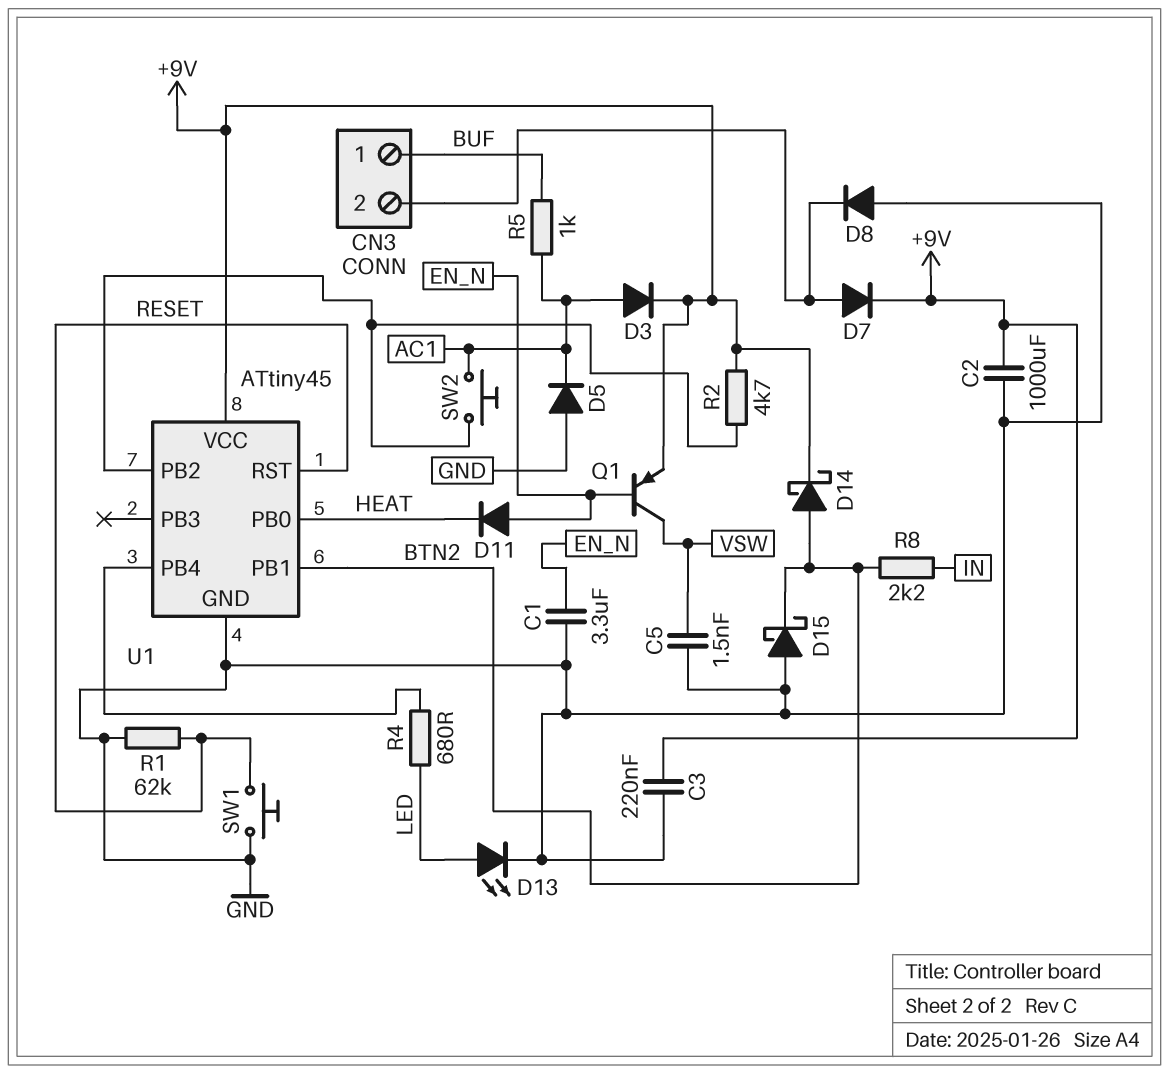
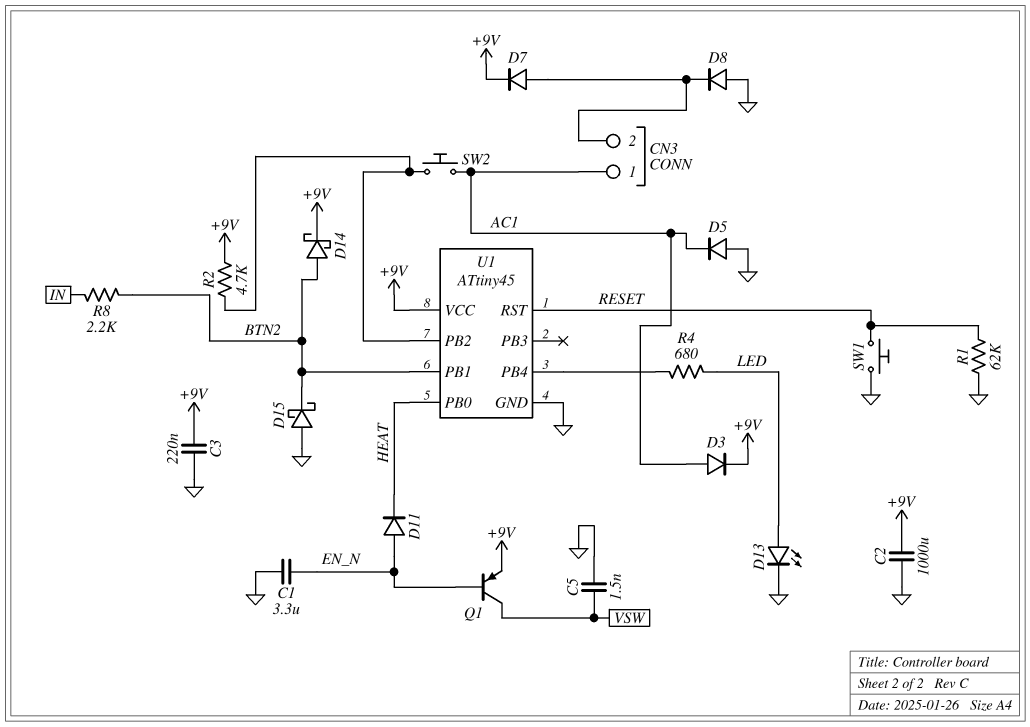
CN3 pin 1: BUF -> AC1
R5: 1k (AC1, BUF) -> none

